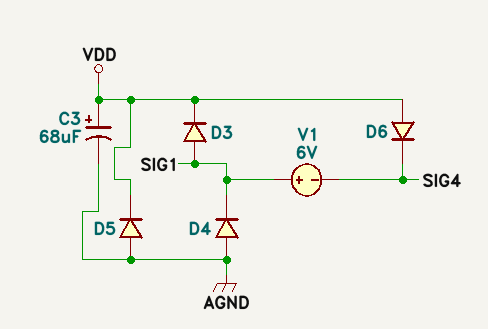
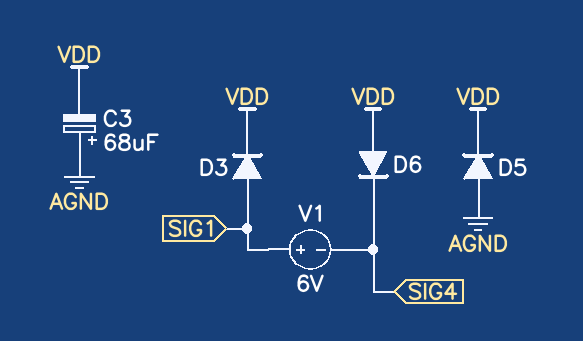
C3: 68uF (plus VDD, minus AGND) -> 68uF (plus AGND, minus VDD)
D4: diode (A AGND, K SIG1) -> none

